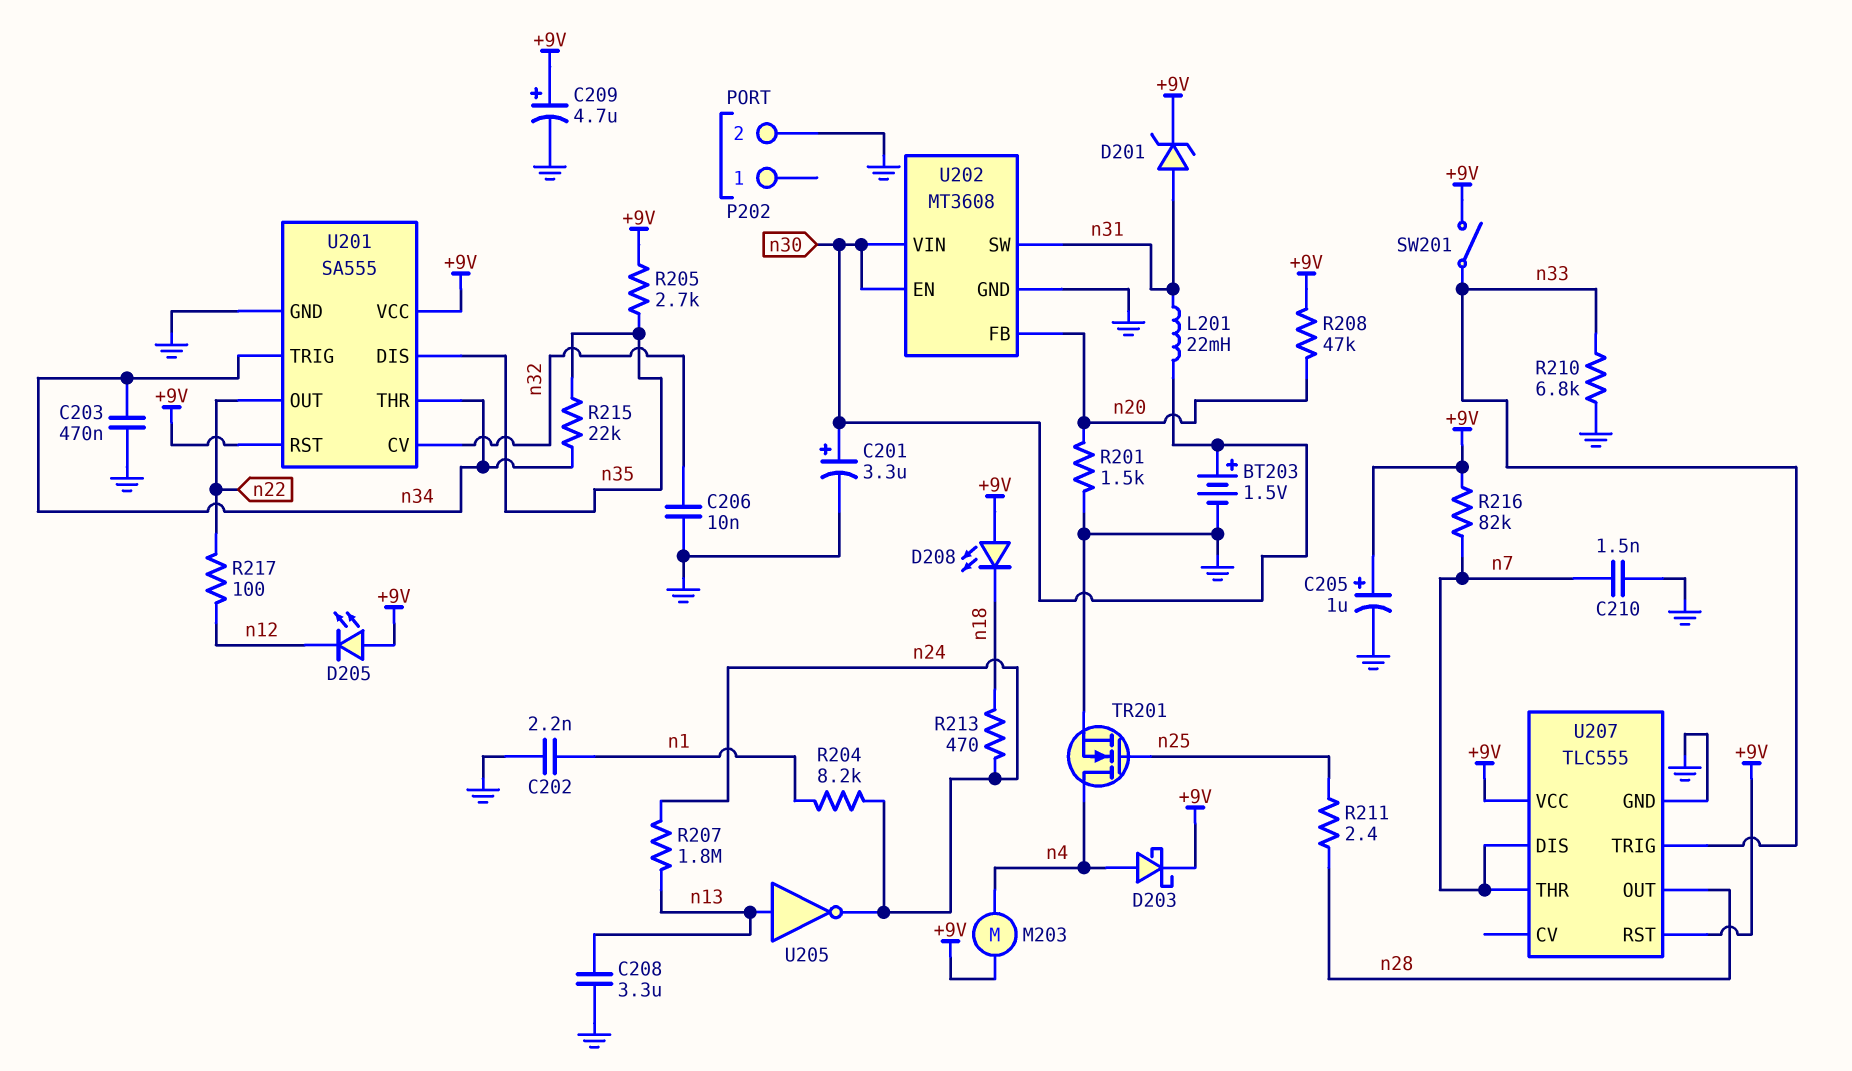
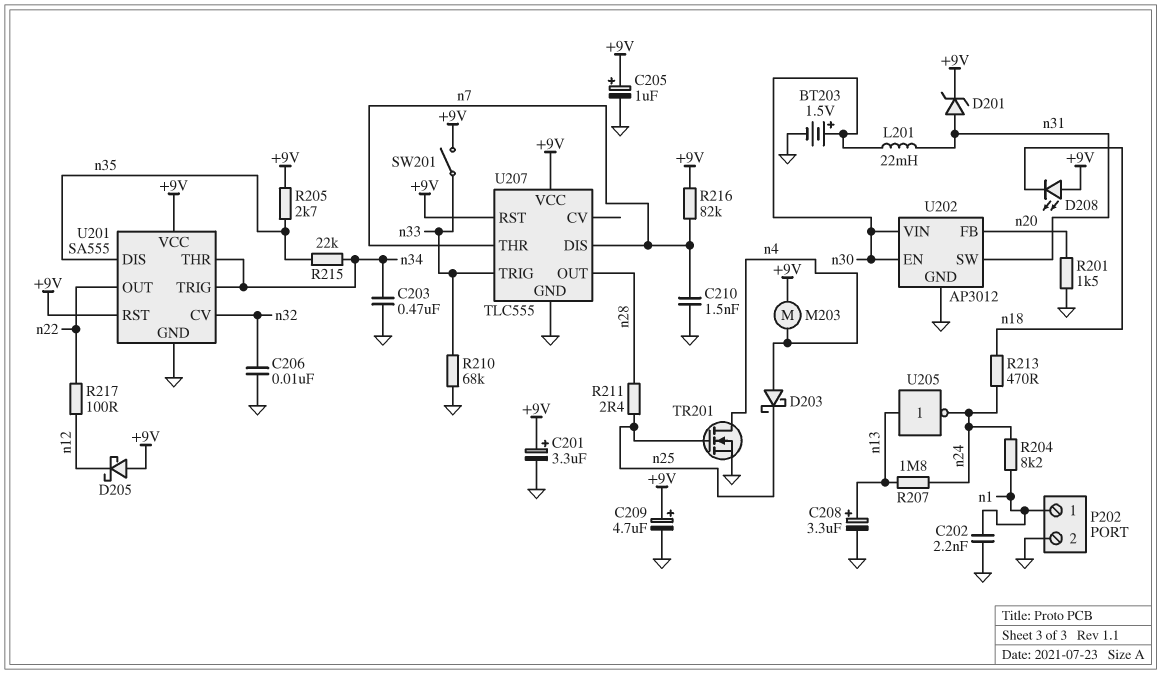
C201: 3.3uF (plus n30, minus GND) -> 3.3uF (plus +9V, minus GND)
C208: 3.3uF (GND, n13) -> 3.3uF (plus n13, minus GND)
D203: schottky (A n4, K +9V) -> schottky (A n4, K n25)
D205: LED (A +9V, K n12) -> schottky (A +9V, K n12)
P202 pin 1: none -> n1
R208: 47k (+9V, n20) -> none
R210: 6.8k (GND, n33) -> 68k (GND, n33)
U202: MT3608 -> AP3012

